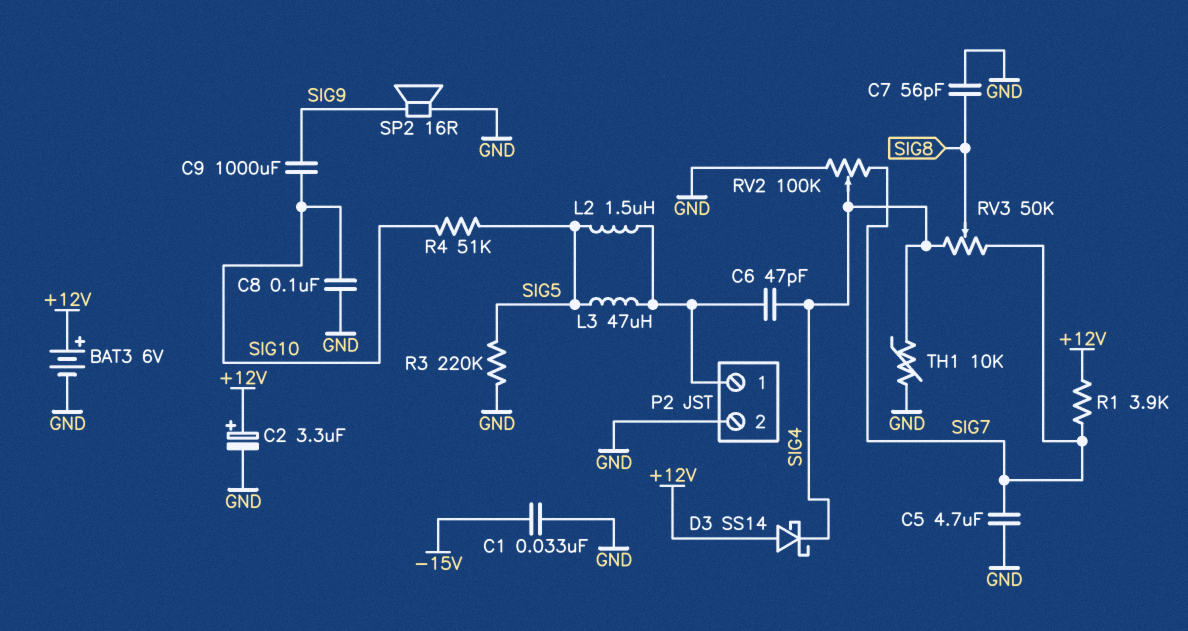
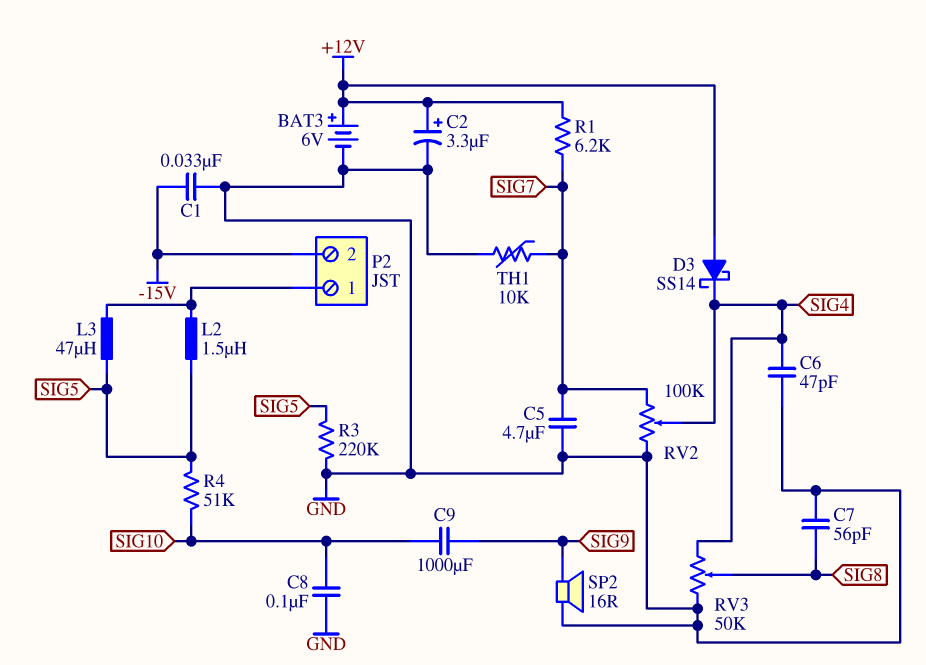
C6: 47pF (P2/1, SIG4) -> 47pF (GND, SIG4)
P2 pin 2: GND -> -15V
R1: 3.9k (+12V, SIG7) -> 6.2k (+12V, SIG7)
RV3: 50k (SIG4, SIG7, wiper SIG8) -> 50k (GND, SIG4, wiper SIG8)
TH1: 10k (GND, SIG4) -> 10k (GND, SIG7)

